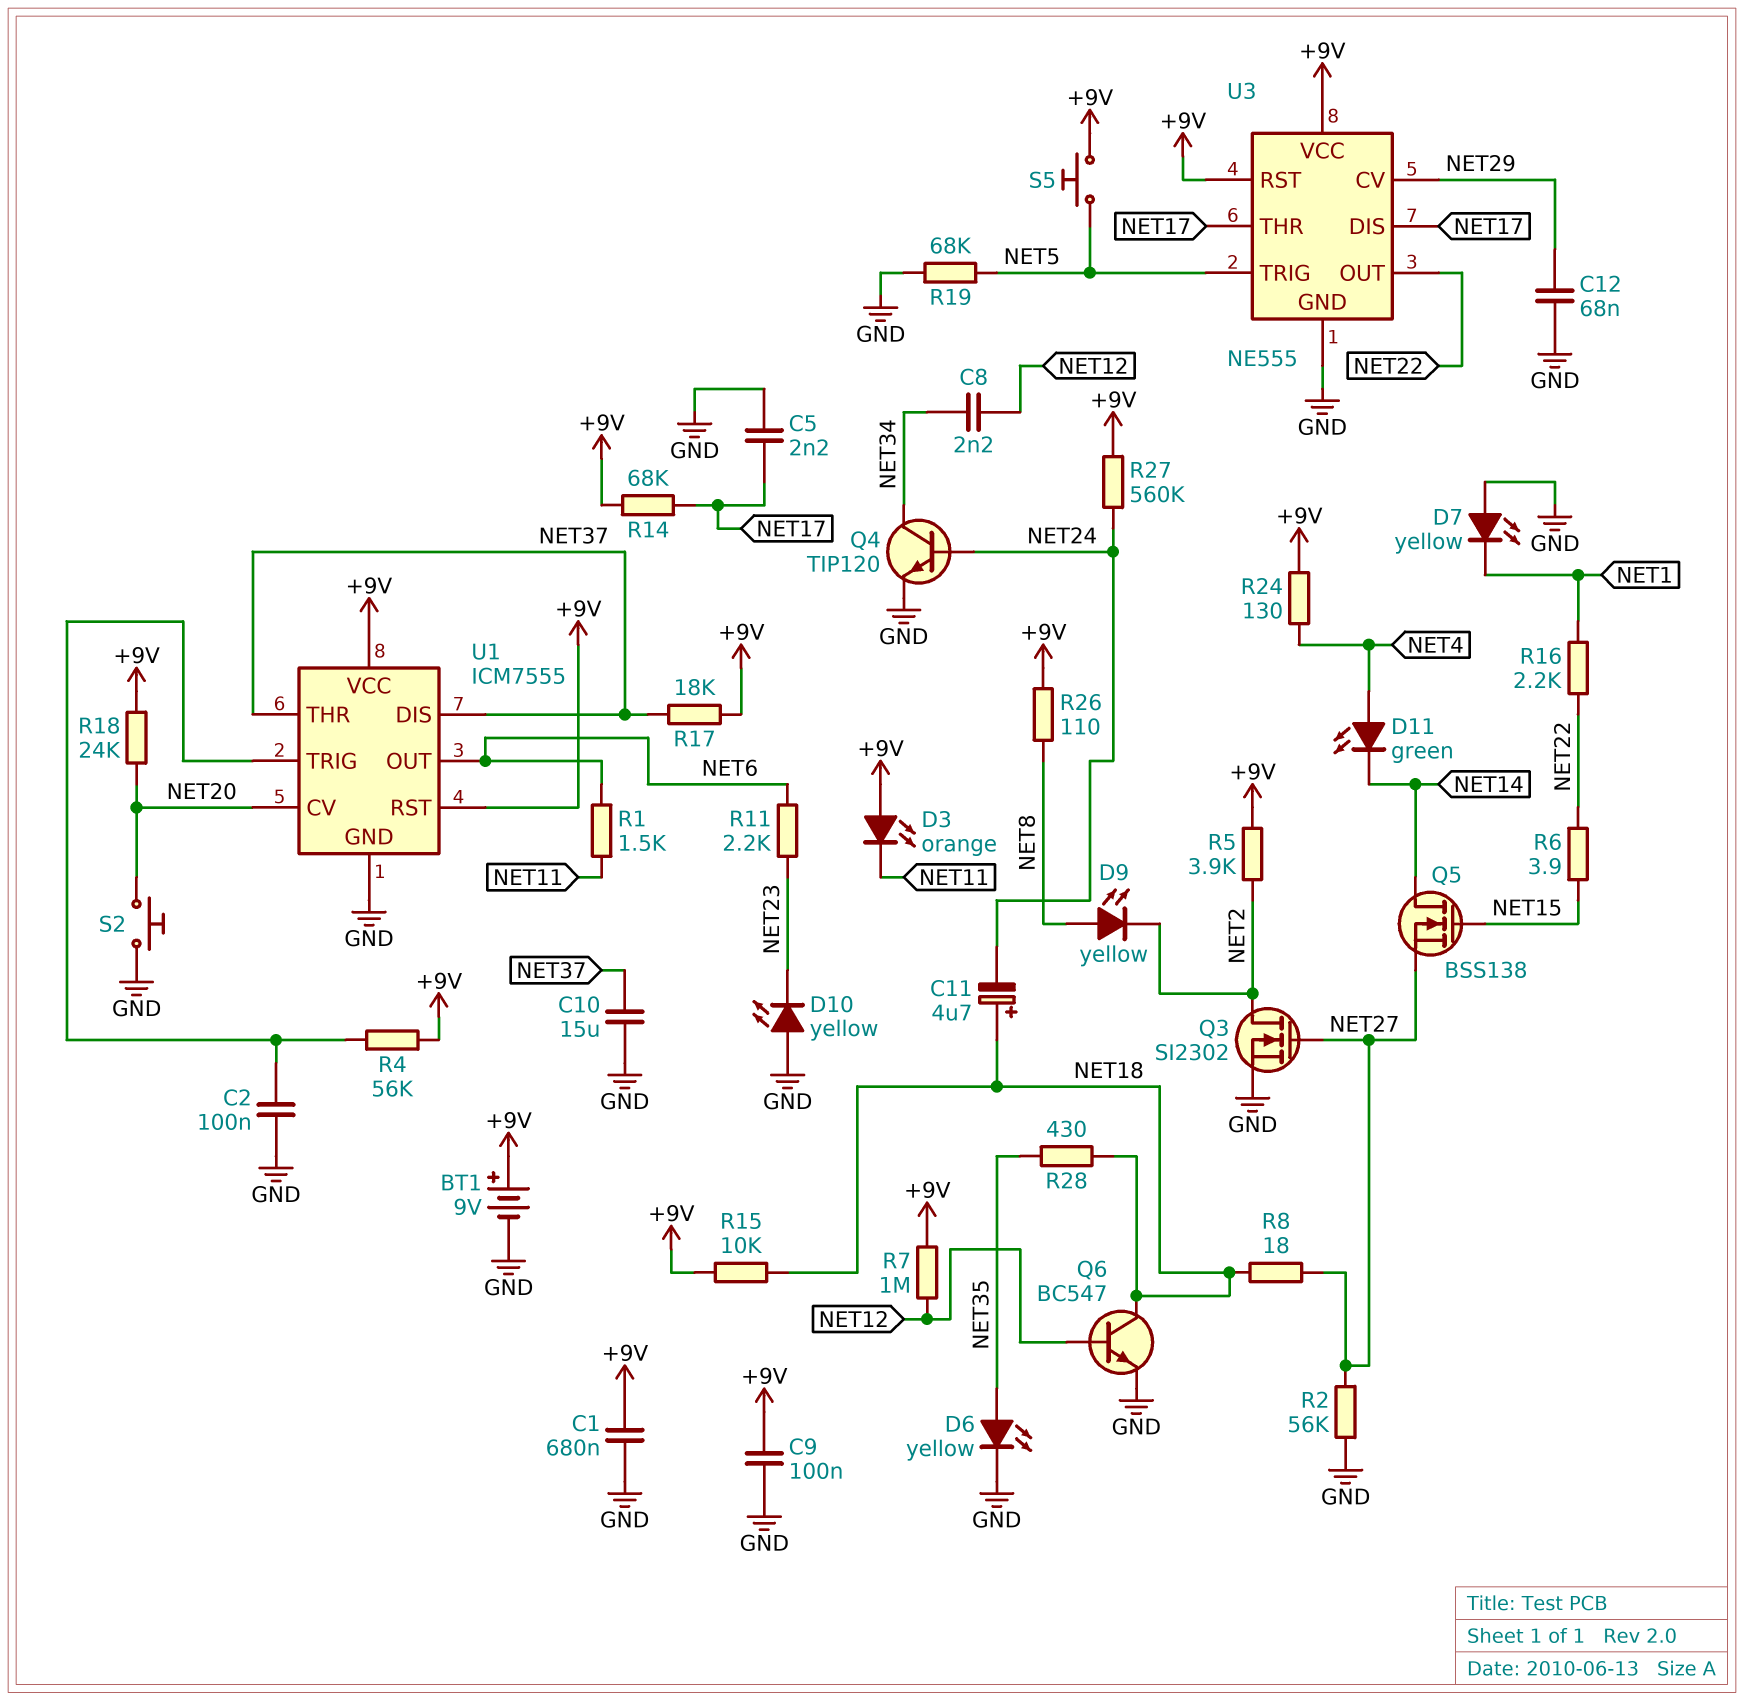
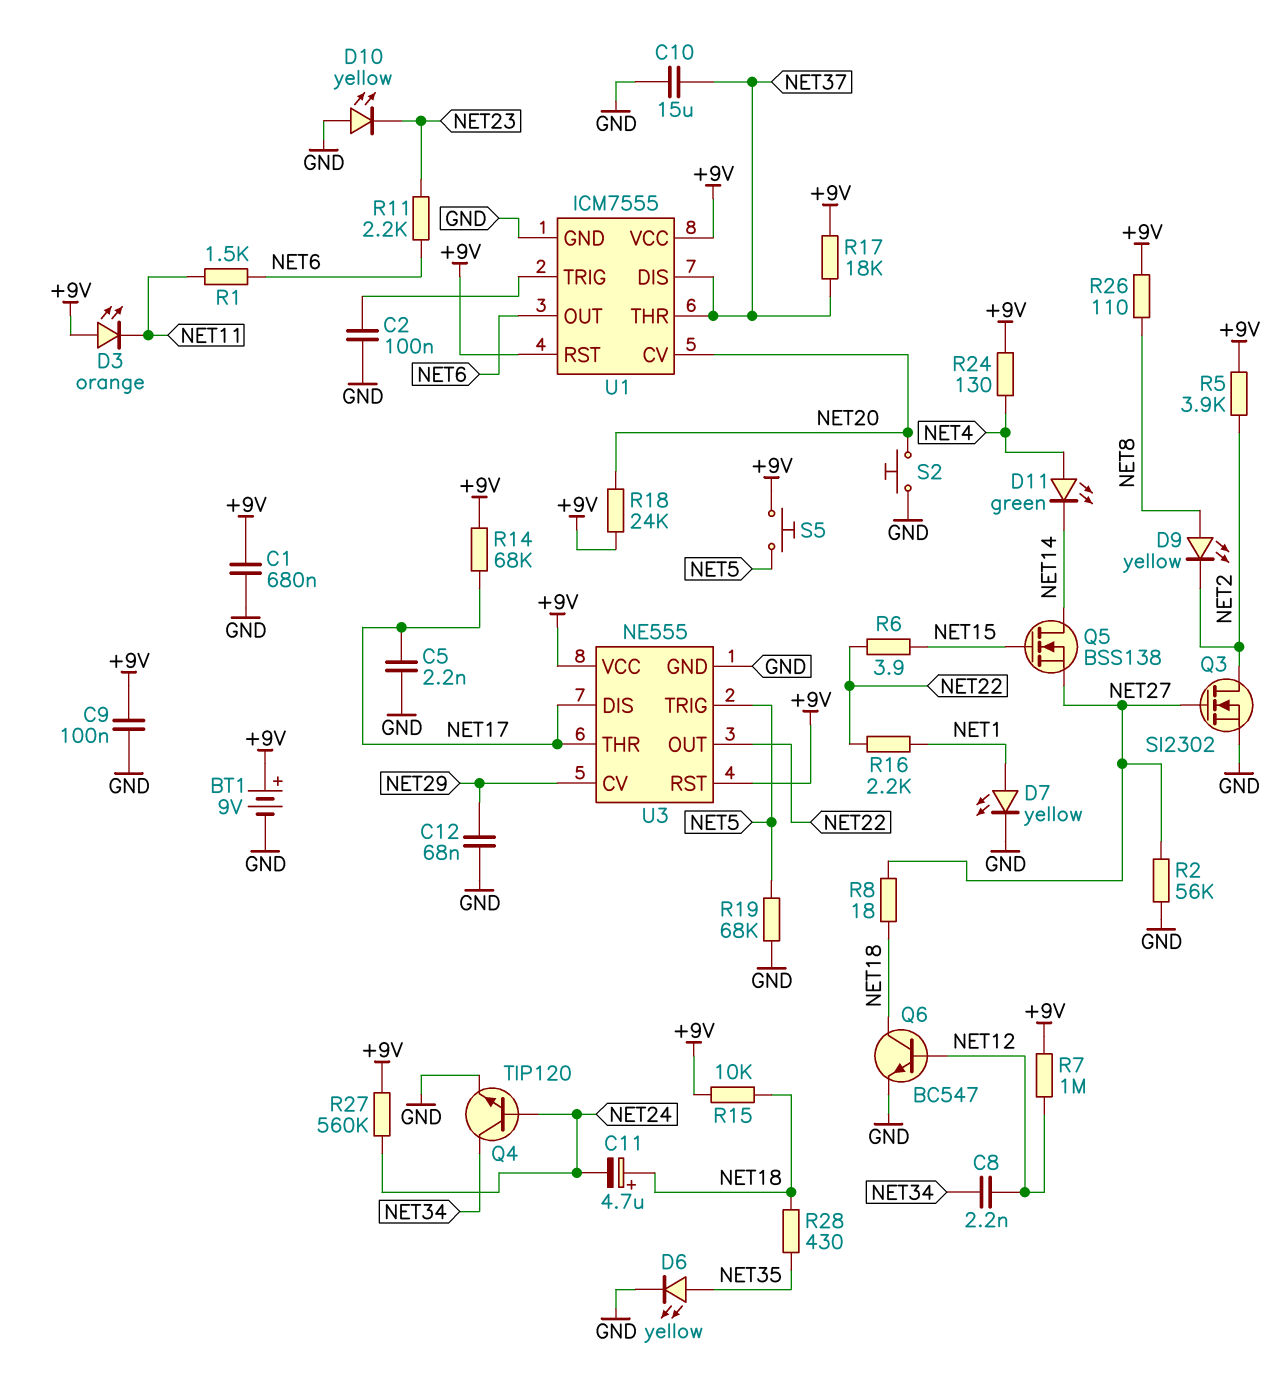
D7: LED yellow (A GND, K NET1) -> LED yellow (A NET1, K GND)
R4: 56k (+9V, U1/TRIG) -> none

